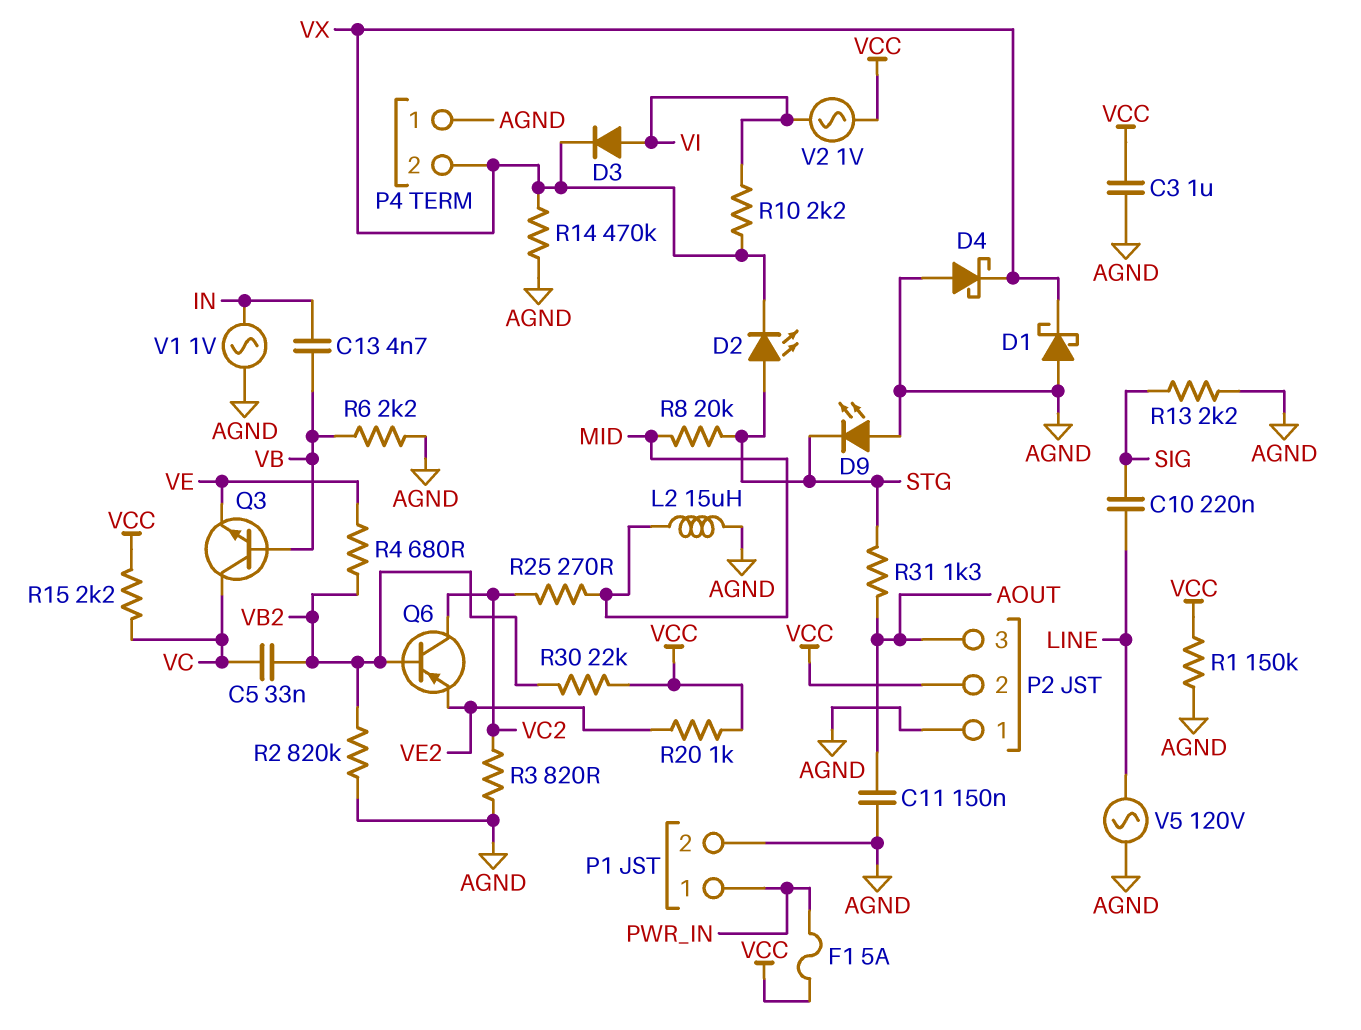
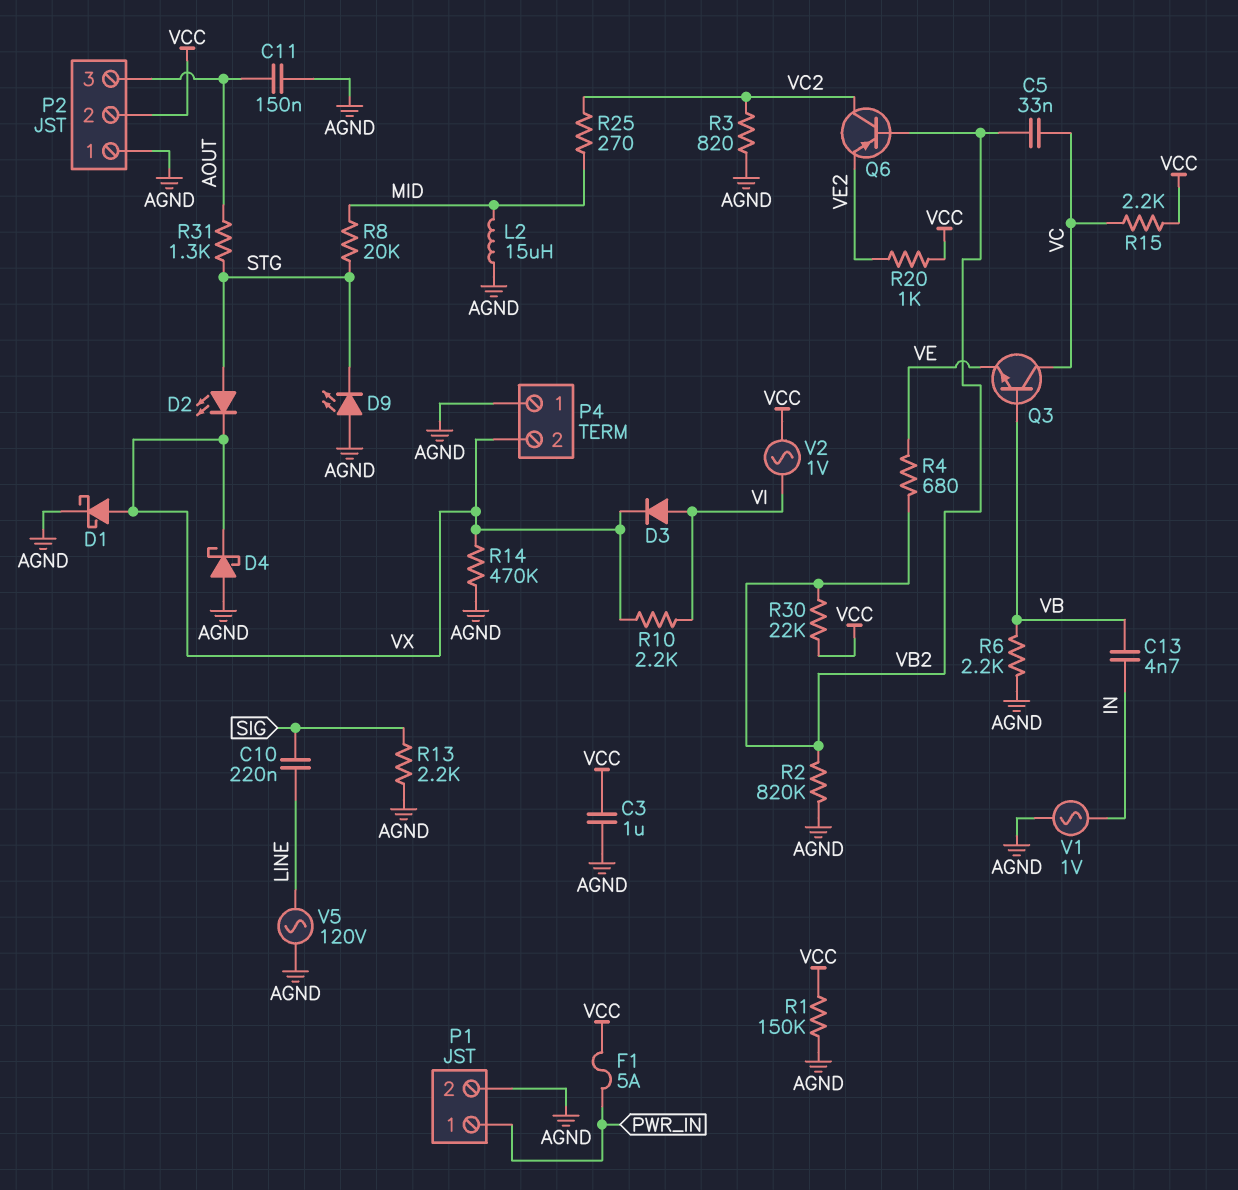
D1: schottky (A AGND, K VX) -> schottky (A VX, K AGND)

